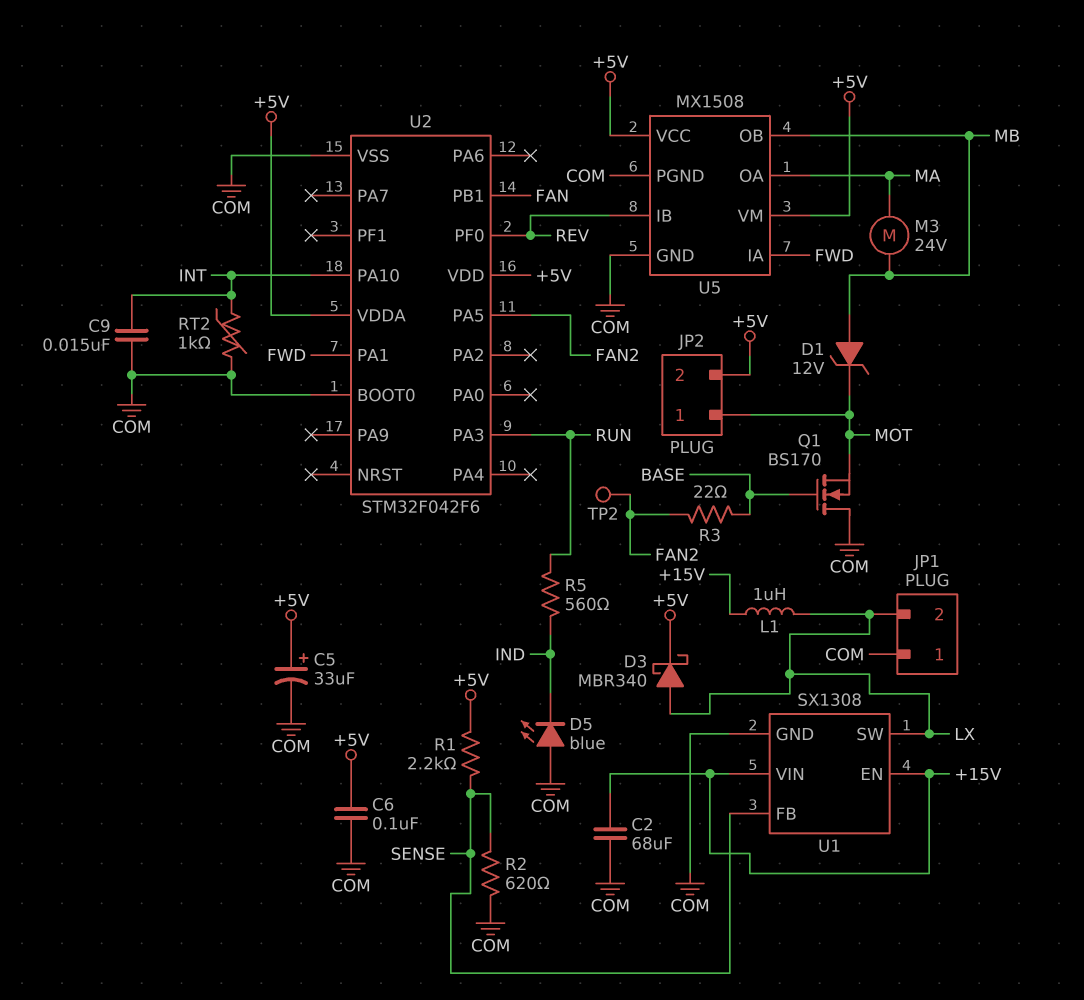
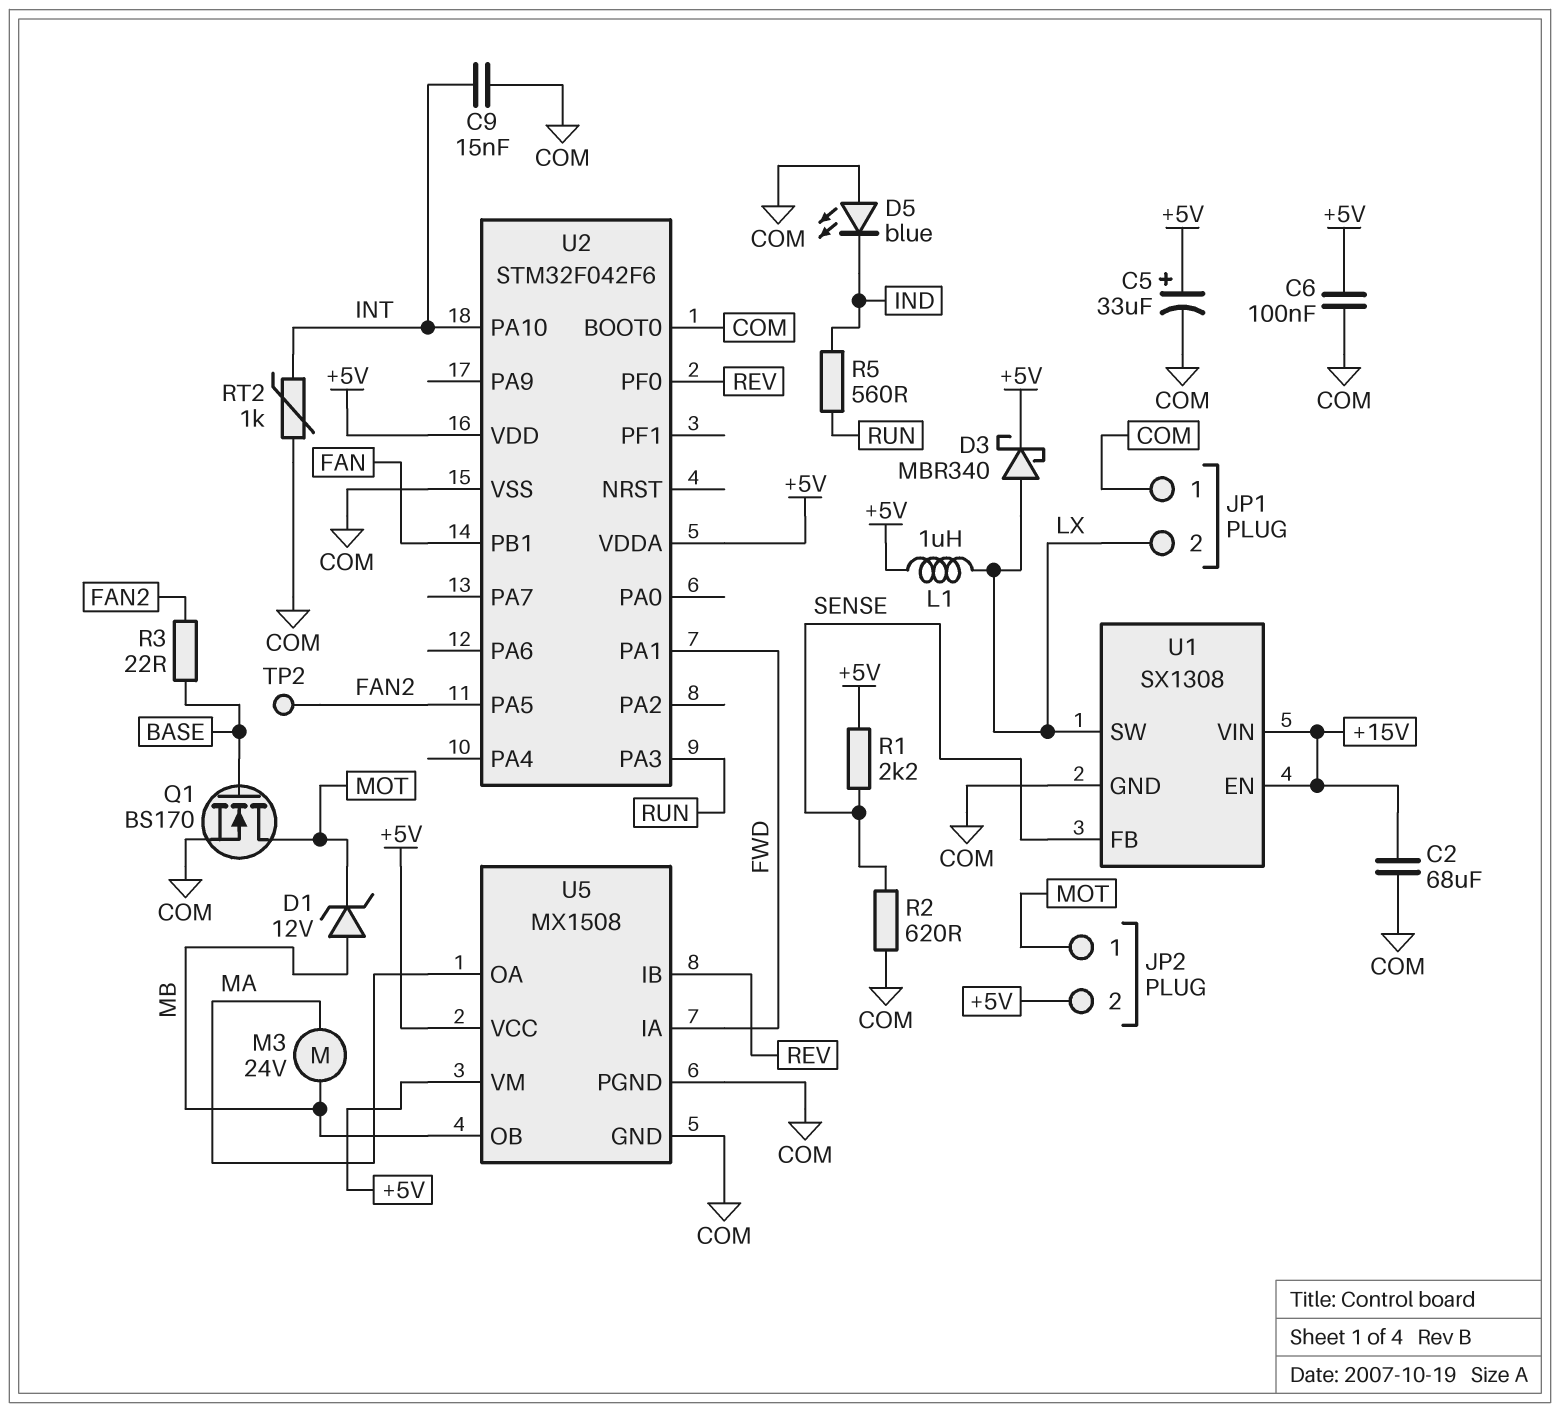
L1: 1uH (+15V, LX) -> 1uH (+5V, LX)
Q1: NMOS BS170 (G BASE, D COM, S MOT) -> NMOS BS170 (G BASE, D MOT, S COM)

